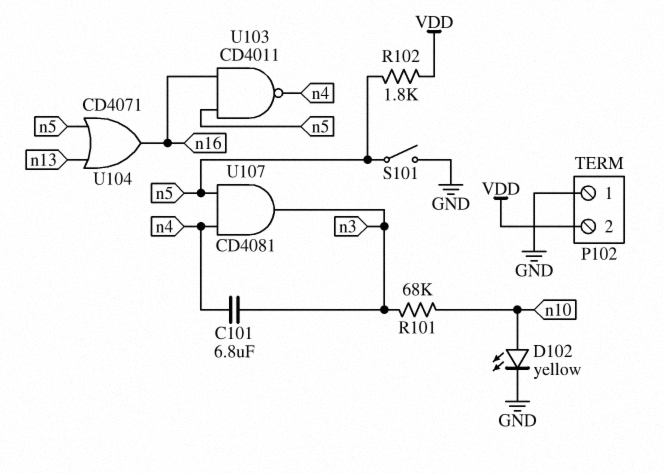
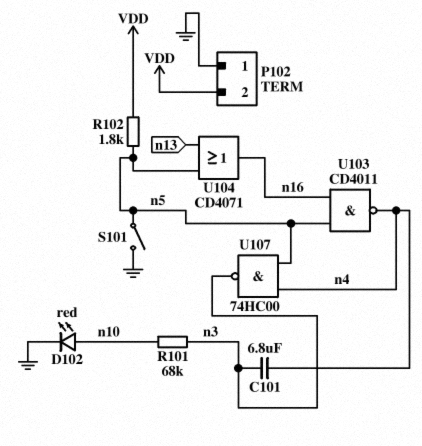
D102: LED yellow (A n10, K GND) -> LED red (A n10, K GND)
U107: AND CD4081 (in n4, in n5, out n3) -> NAND 74HC00 (in n4, in n5, out n3)

